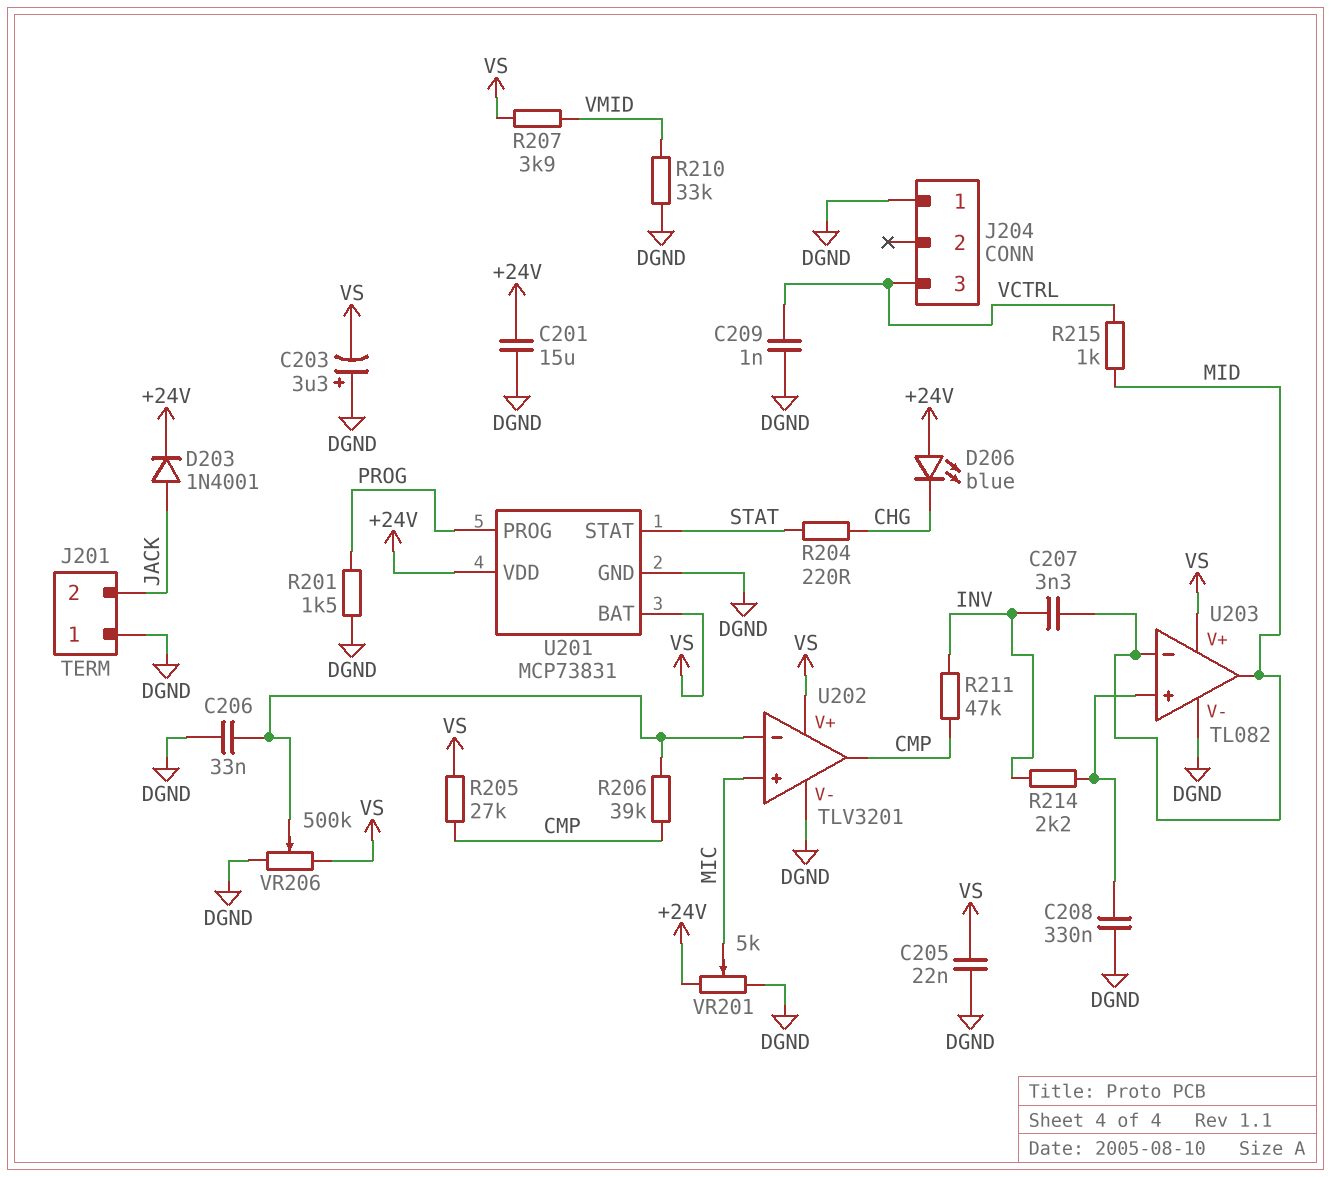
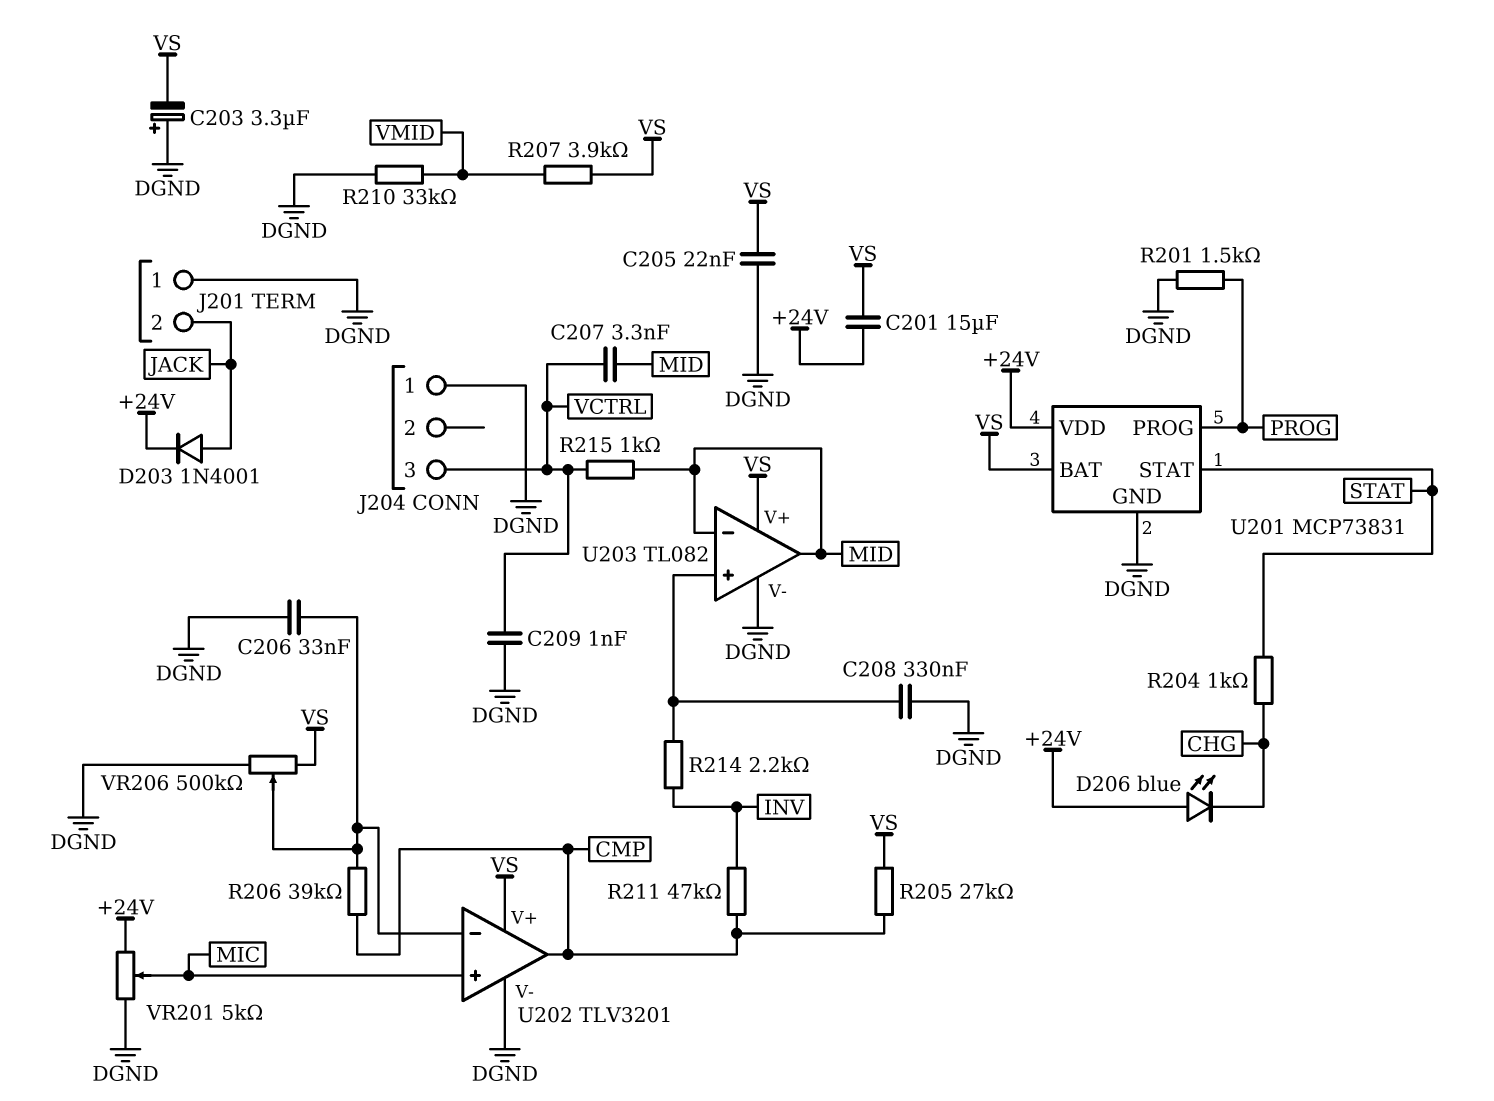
C201: 15uF (+24V, DGND) -> 15uF (+24V, VS)
C207: 3.3nF (INV, MID) -> 3.3nF (MID, VCTRL)
R204: 220 (CHG, STAT) -> 1k (CHG, STAT)

